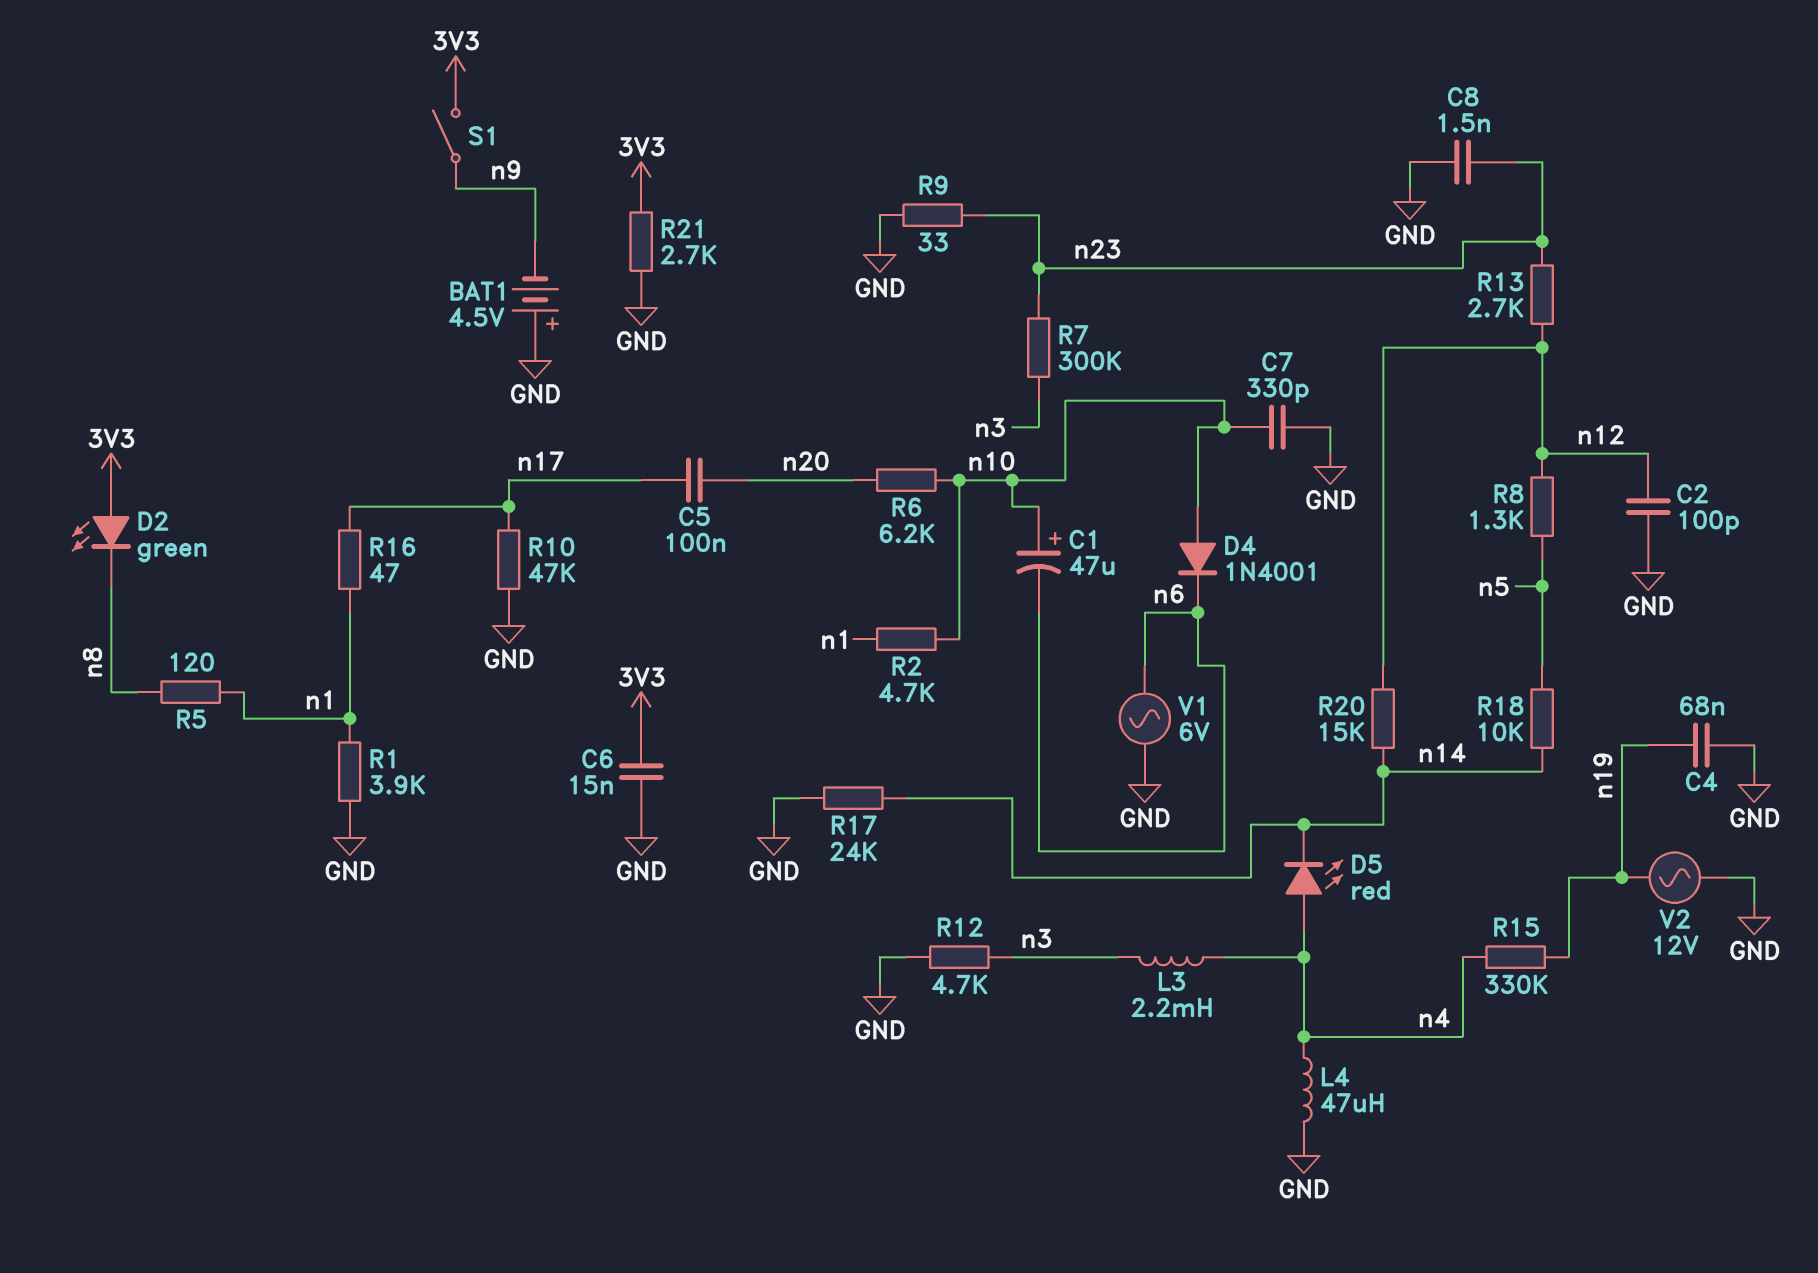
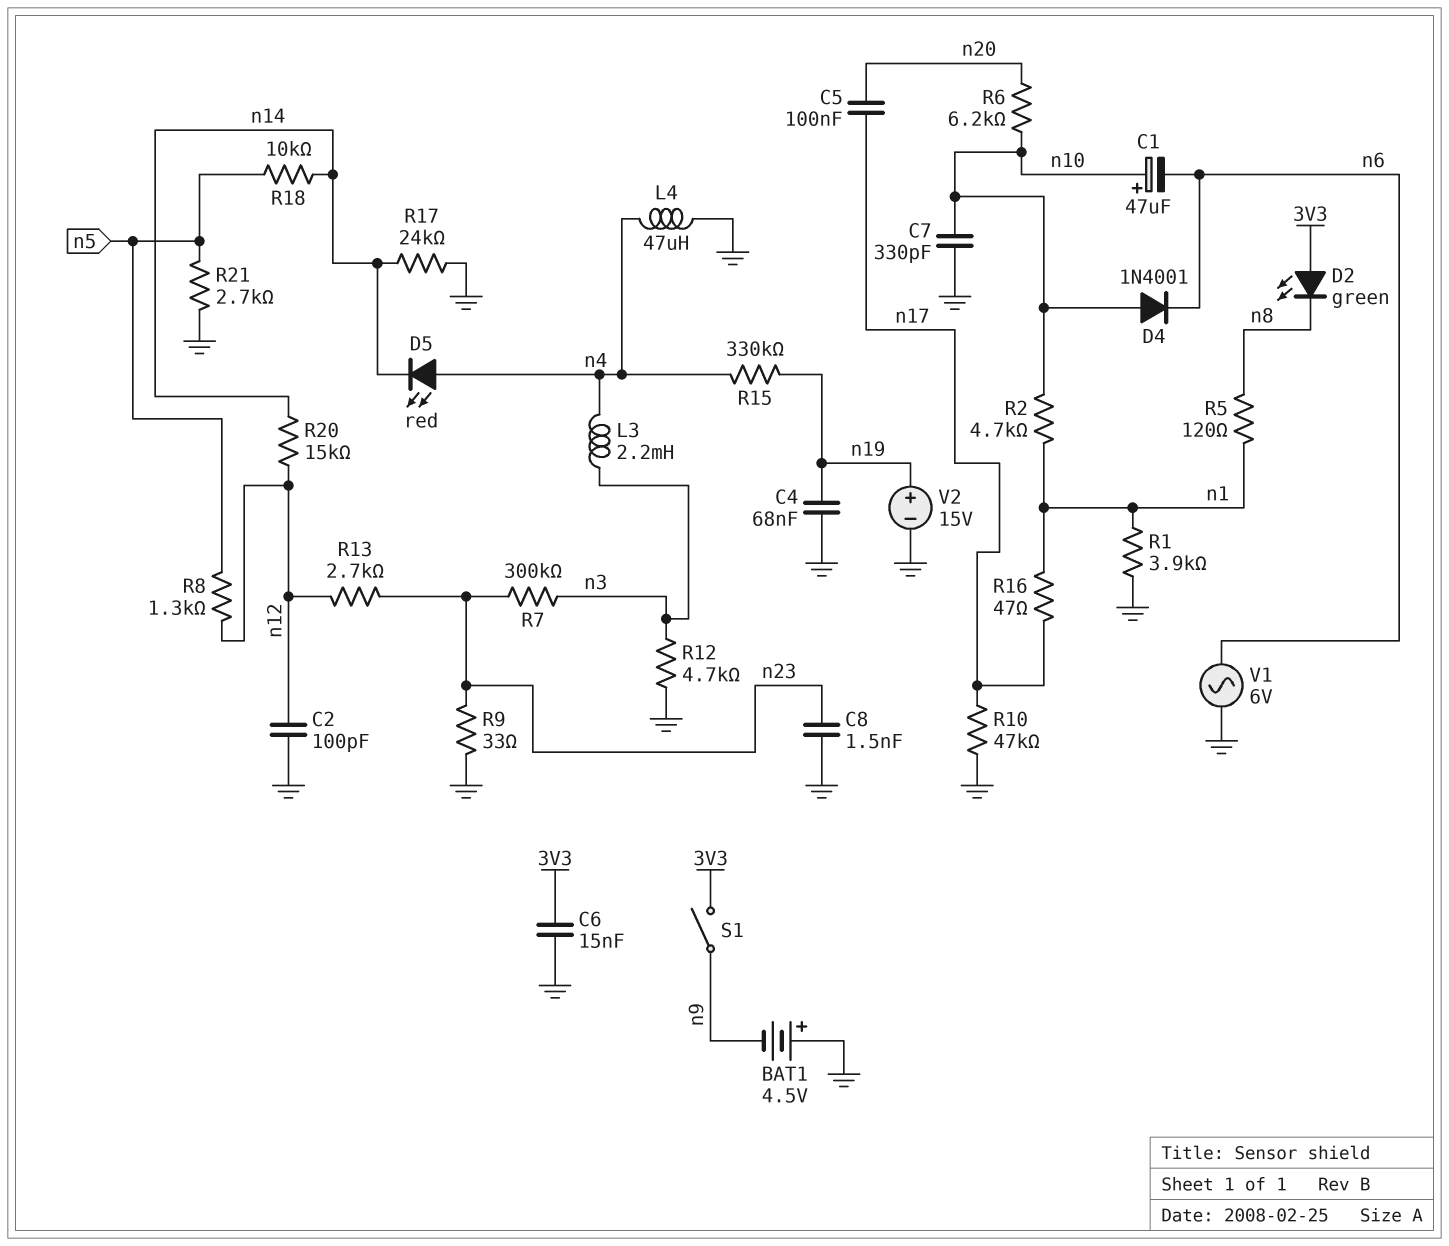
R21: 2.7k (3V3, GND) -> 2.7k (GND, n5)
V2: AC 12V (GND, n19) -> 15V (plus n19, minus GND)

